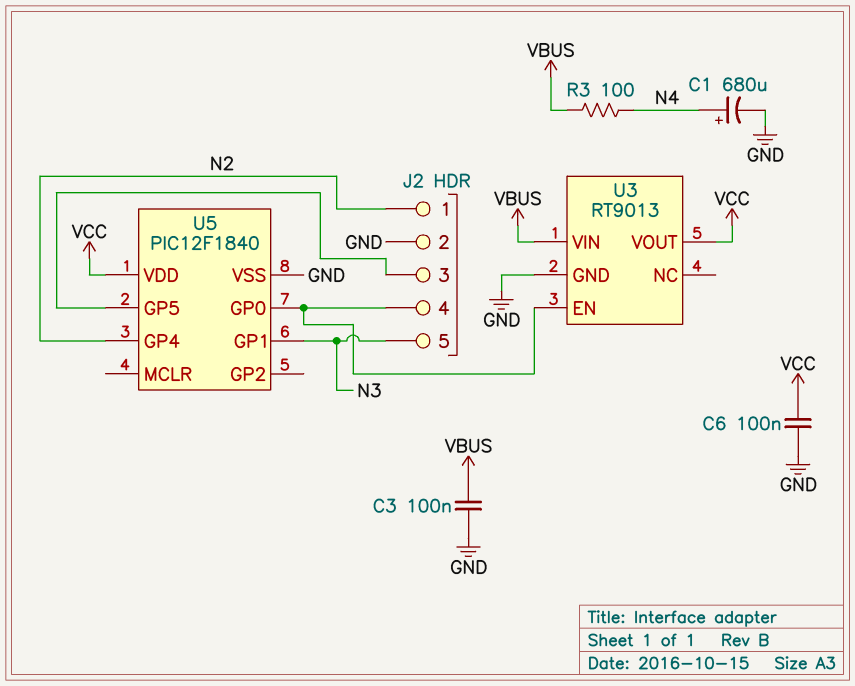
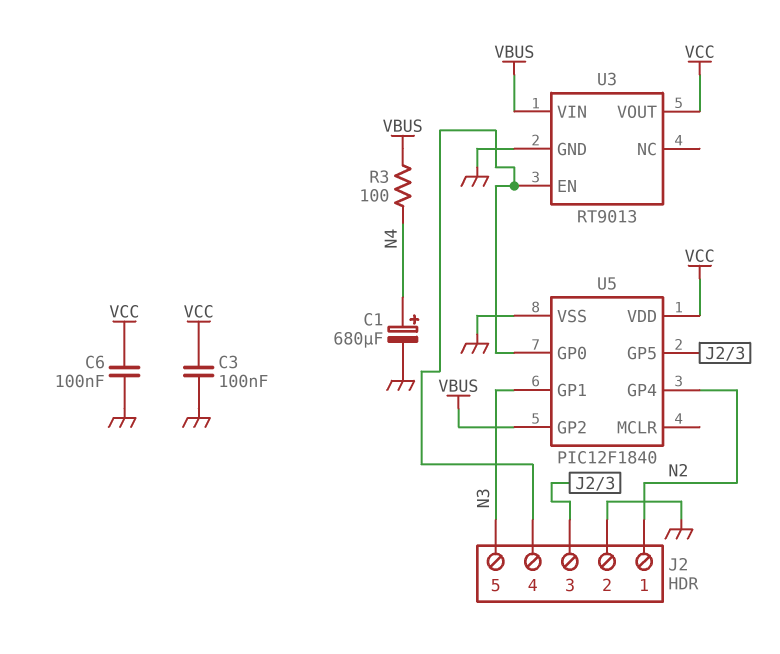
C3: 100nF (GND, VBUS) -> 100nF (GND, VCC)
U5 pin GP2: none -> VBUS

